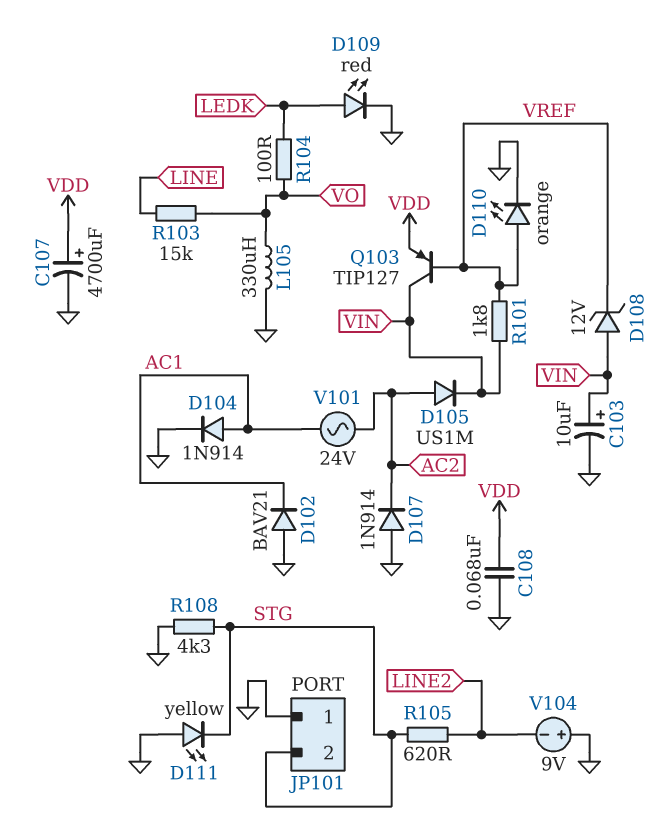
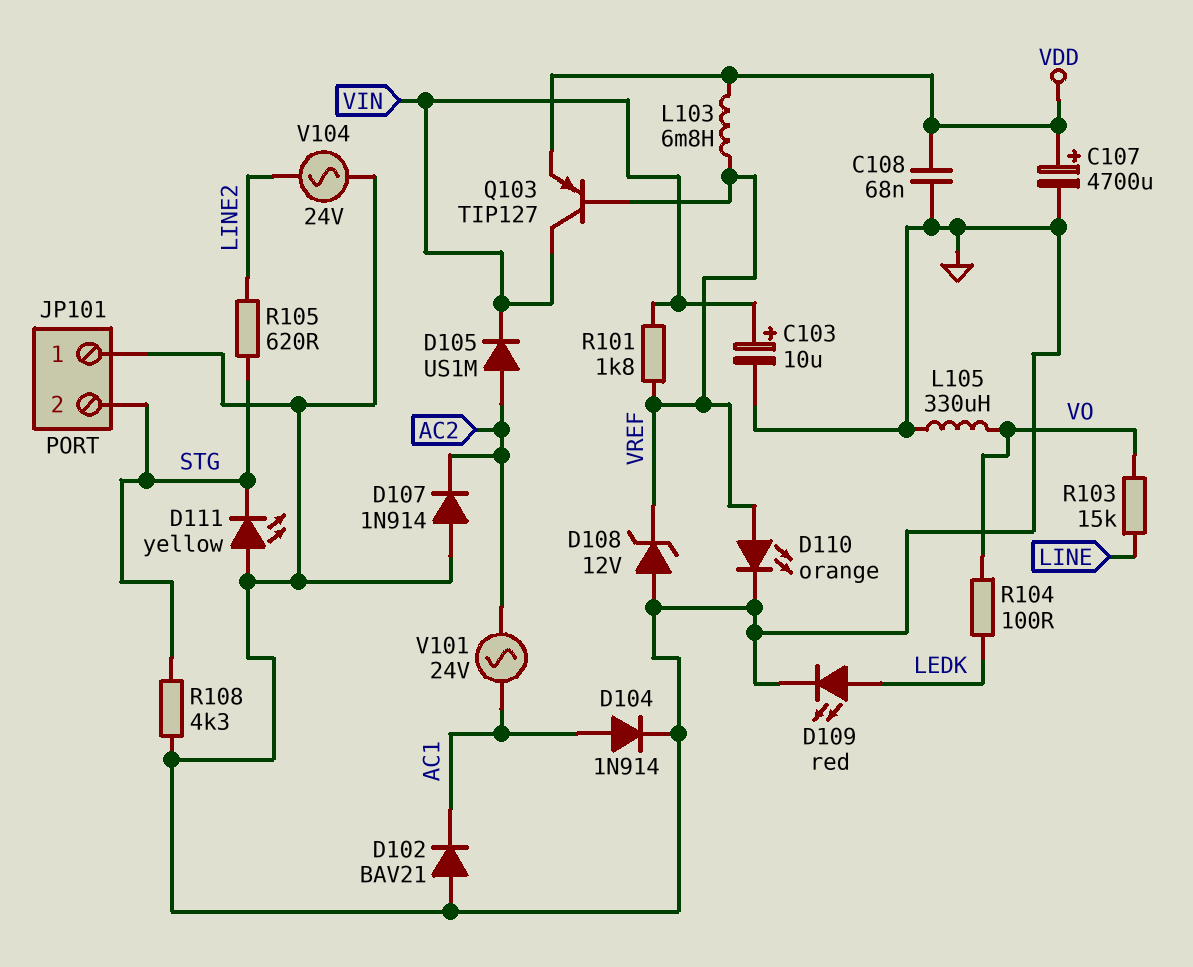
D108: zener 12V (A VIN, K VREF) -> zener 12V (A GND, K VREF)
L103: none -> 6.8mH (VDD, VREF)
V104: 9V (plus GND, minus LINE2) -> AC 24V (GND, LINE2)

